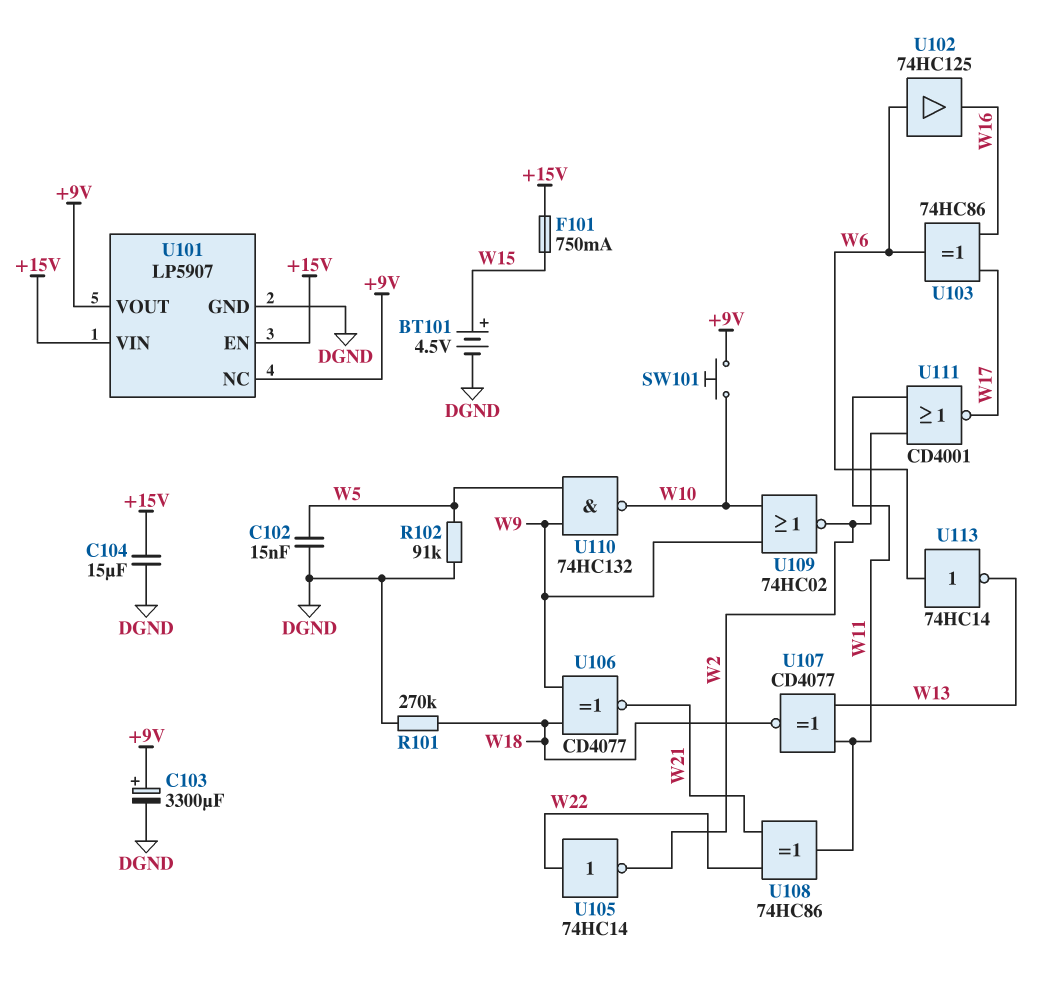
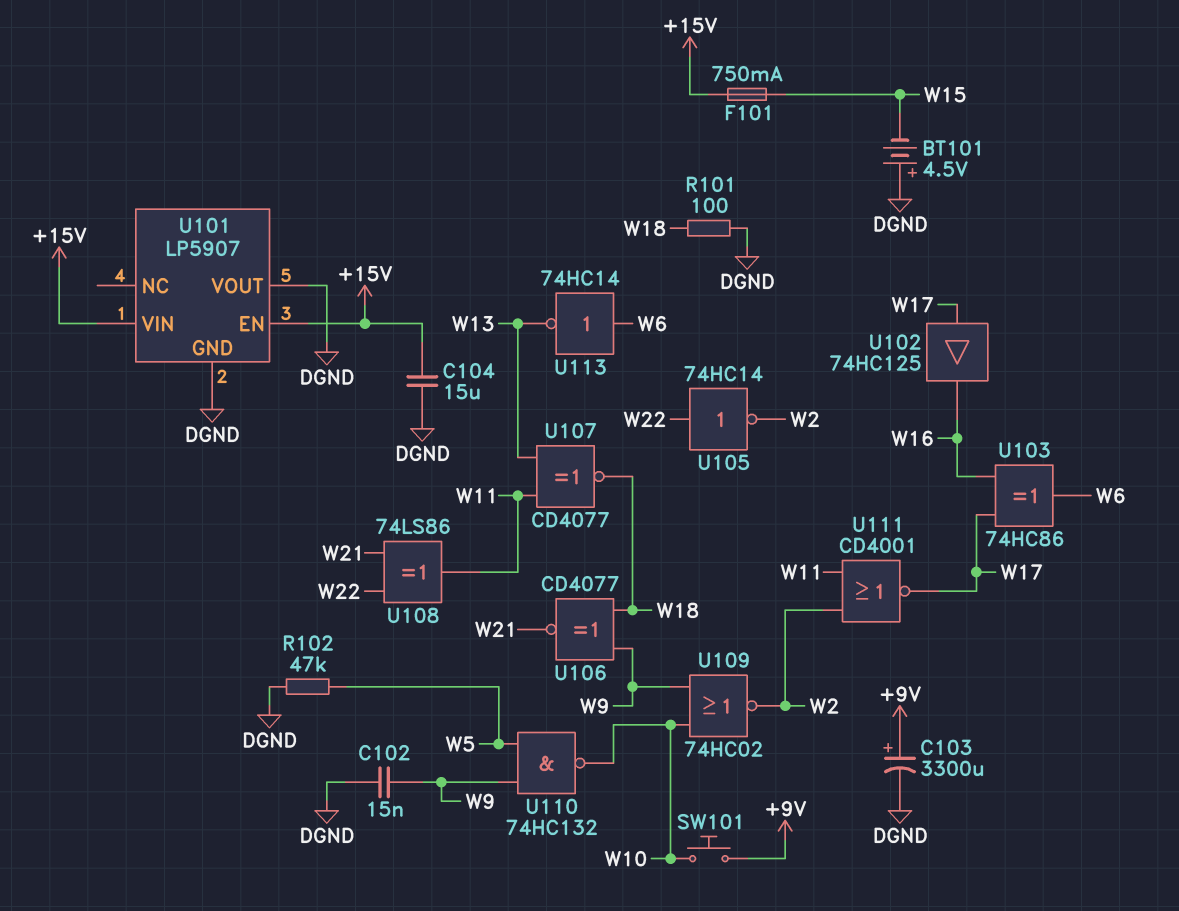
BT101: 4.5V (plus W15, minus DGND) -> 4.5V (plus DGND, minus W15)
C102: 15nF (DGND, W5) -> 15nF (DGND, W9)
R101: 270k (DGND, W18) -> 100 (DGND, W18)
R102: 91k (DGND, W5) -> 47k (DGND, W5)
U101 pin NC: +9V -> none
U101 pin VOUT: +9V -> DGND
U102: buffer 74HC125 (in W6, out W16) -> buffer 74HC125 (in W17, out W16)
U108: XOR 74HC86 (in W21, in W22, out W11) -> XOR 74LS86 (in W21, in W22, out W11)

